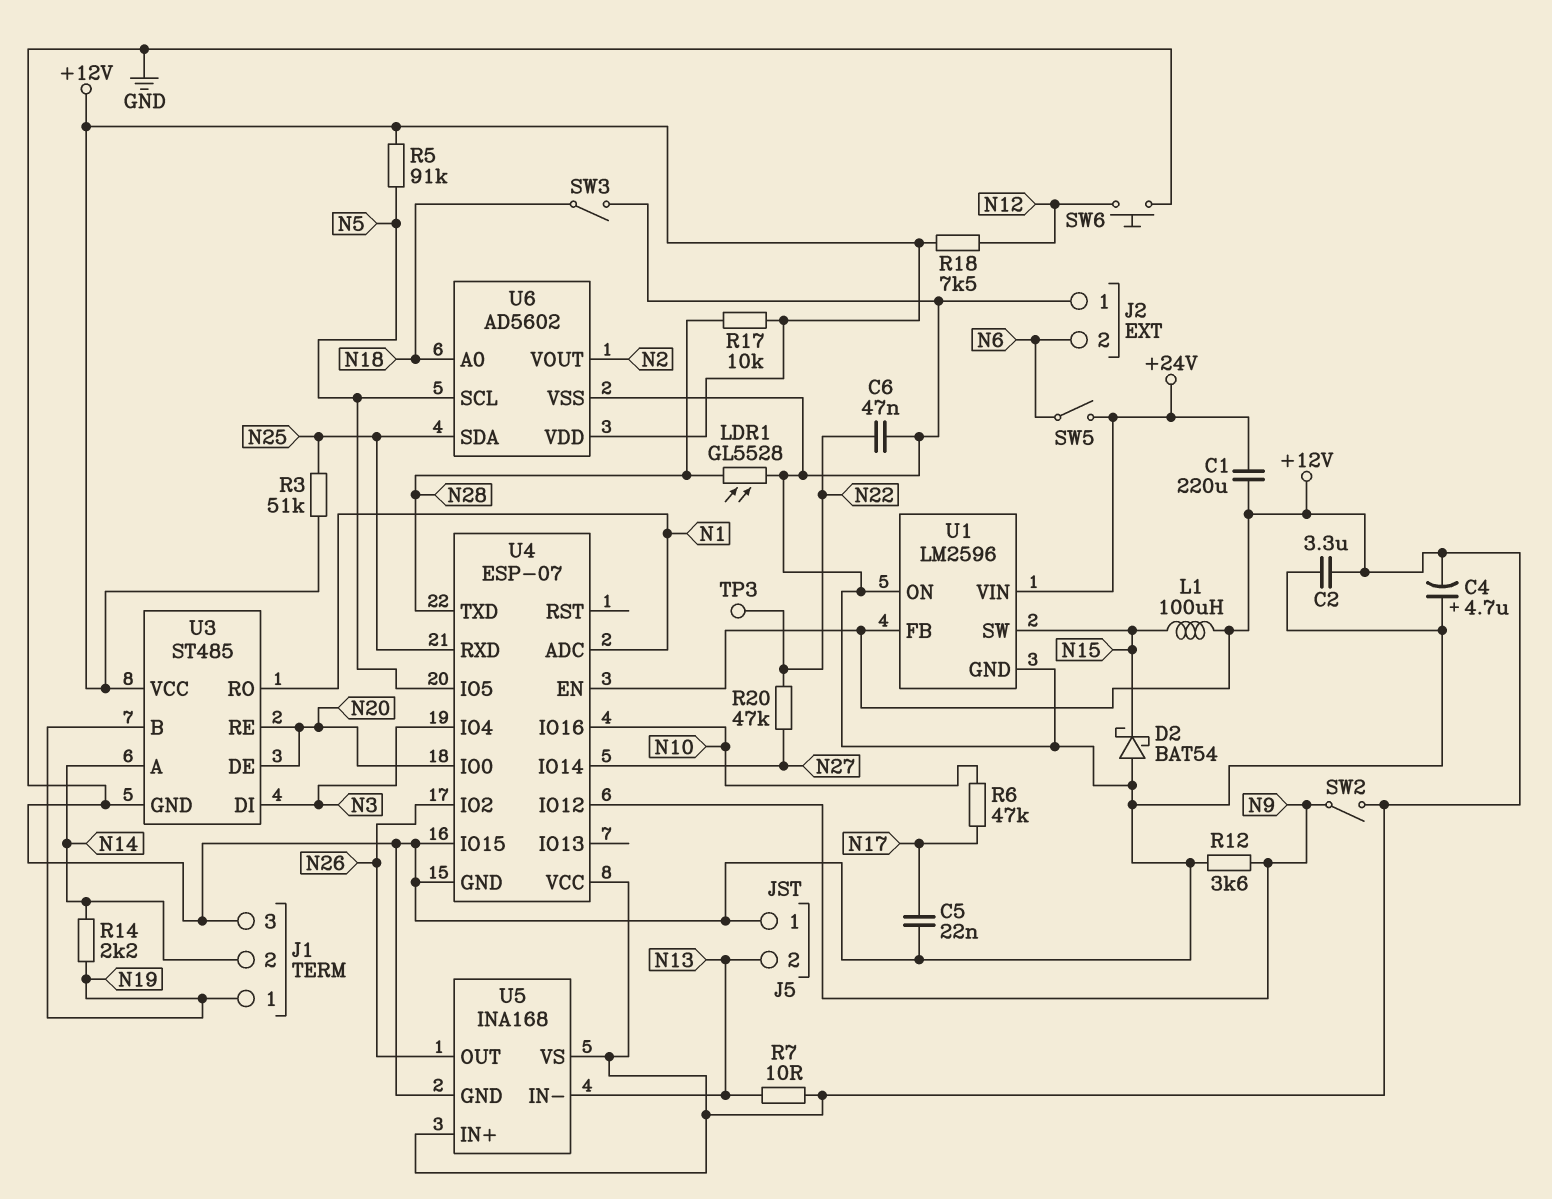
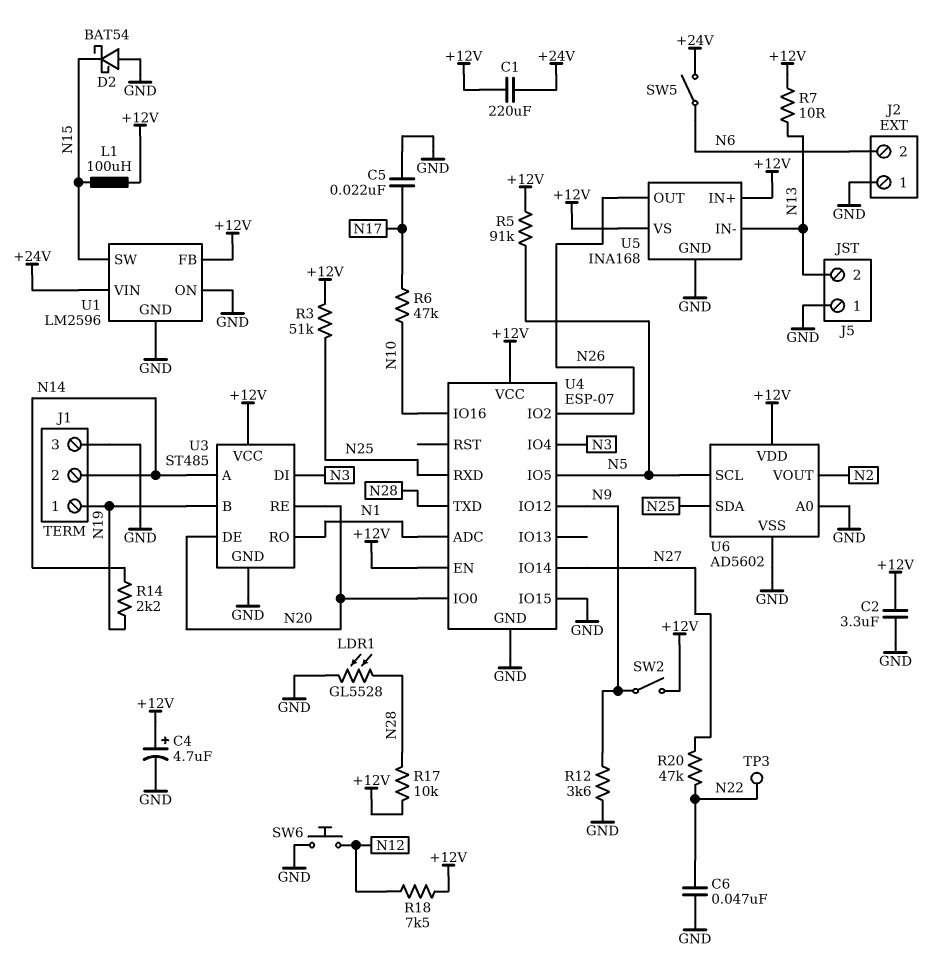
C4: 4.7uF (plus GND, minus +12V) -> 4.7uF (plus +12V, minus GND)
SW3: switch (GND, N18) -> none
U6 pin A0: N18 -> GND

